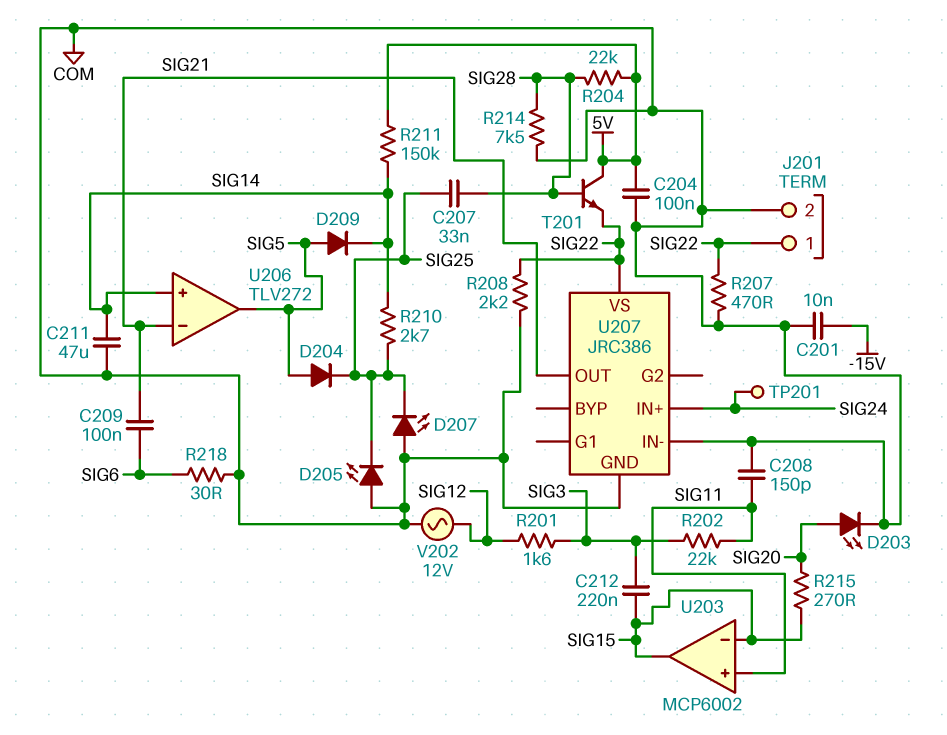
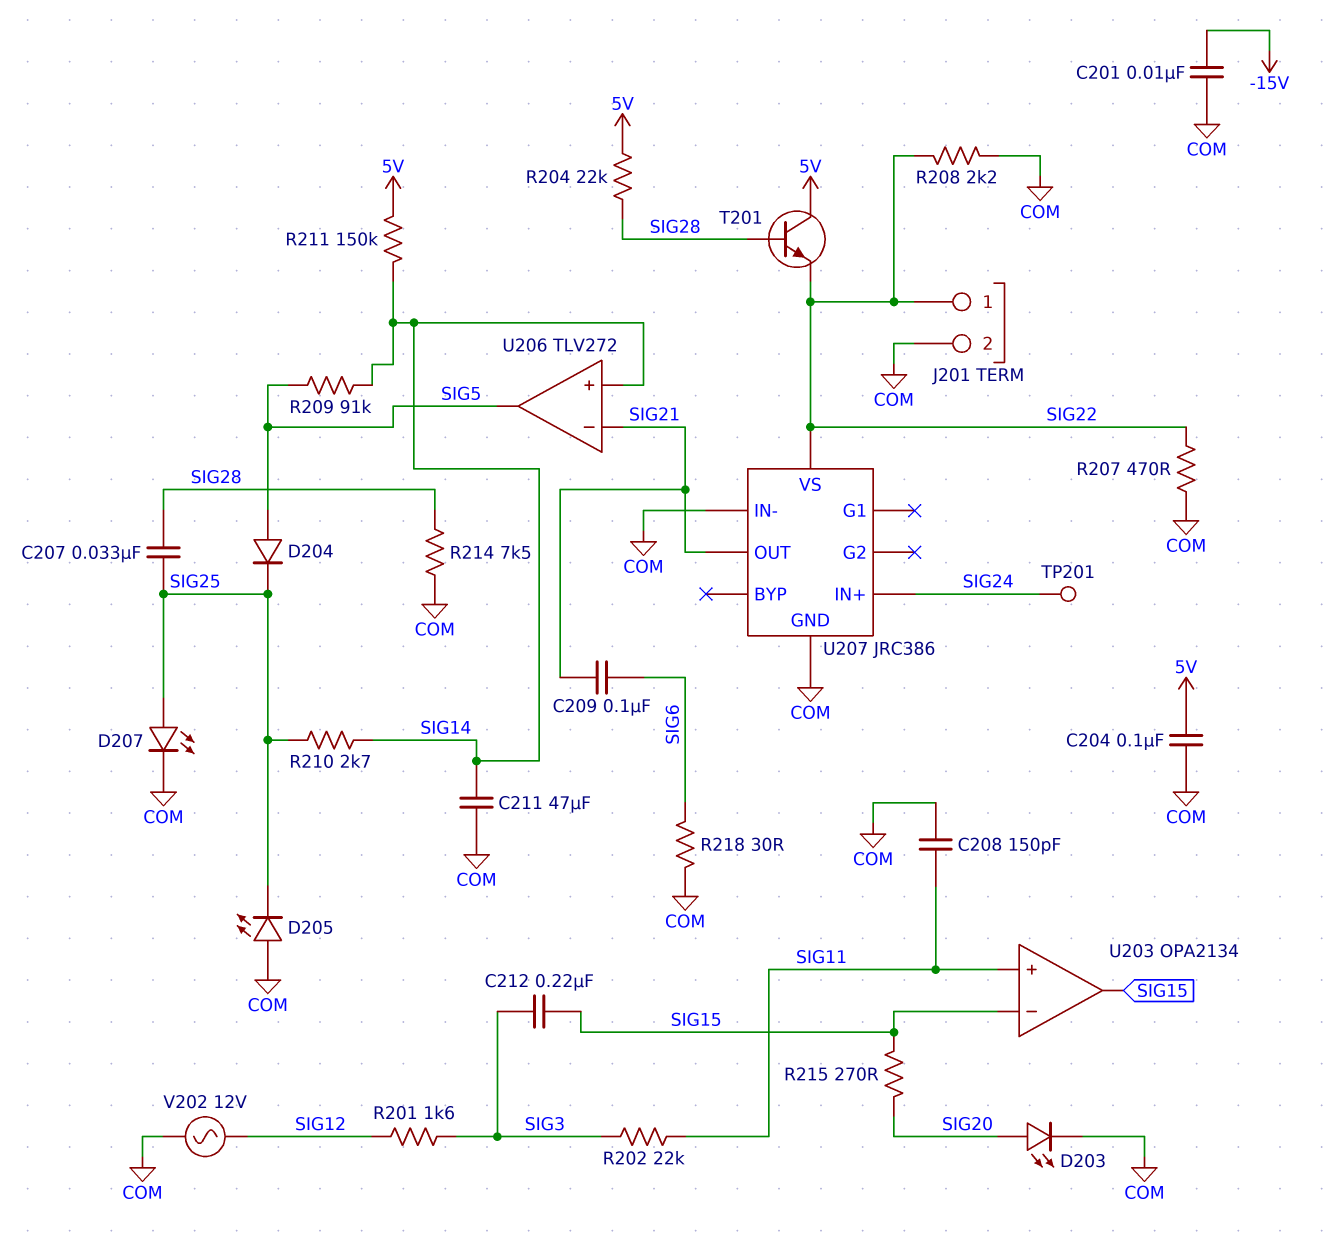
D207: LED (A COM, K SIG25) -> LED (A SIG25, K COM)
D209: diode (A SIG5, K SIG14) -> none
R209: none -> 91k (SIG5, SIG14)
U203: MCP6002 -> OPA2134

